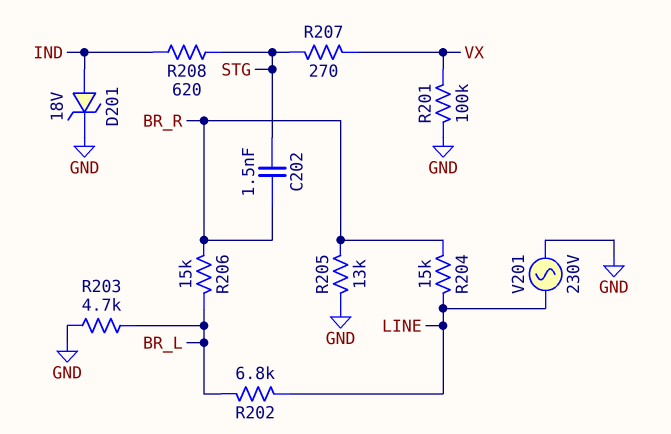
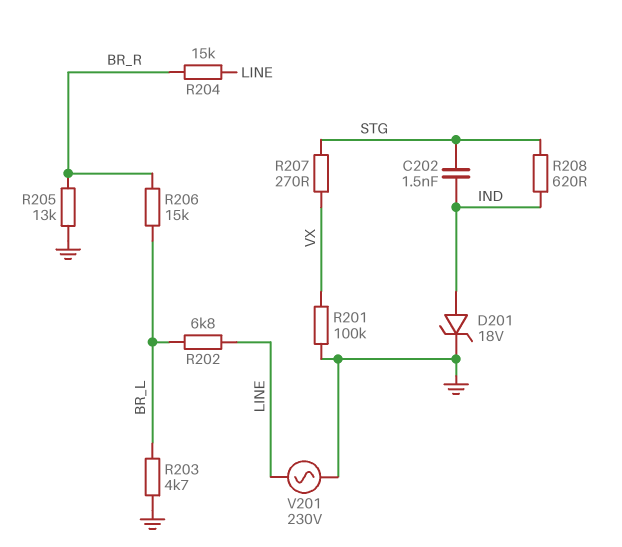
C202: 1.5nF (BR_R, STG) -> 1.5nF (IND, STG)

